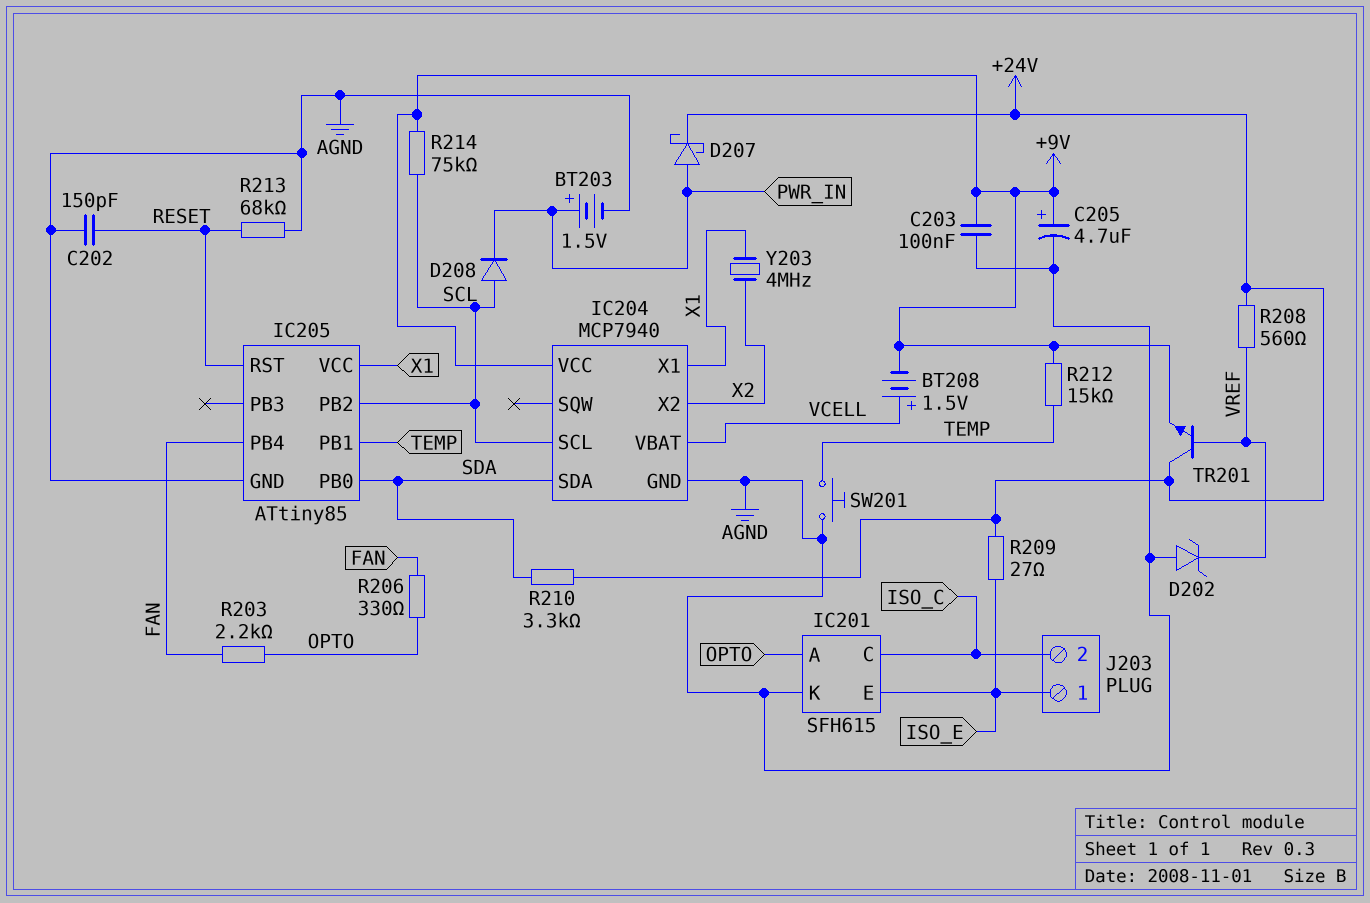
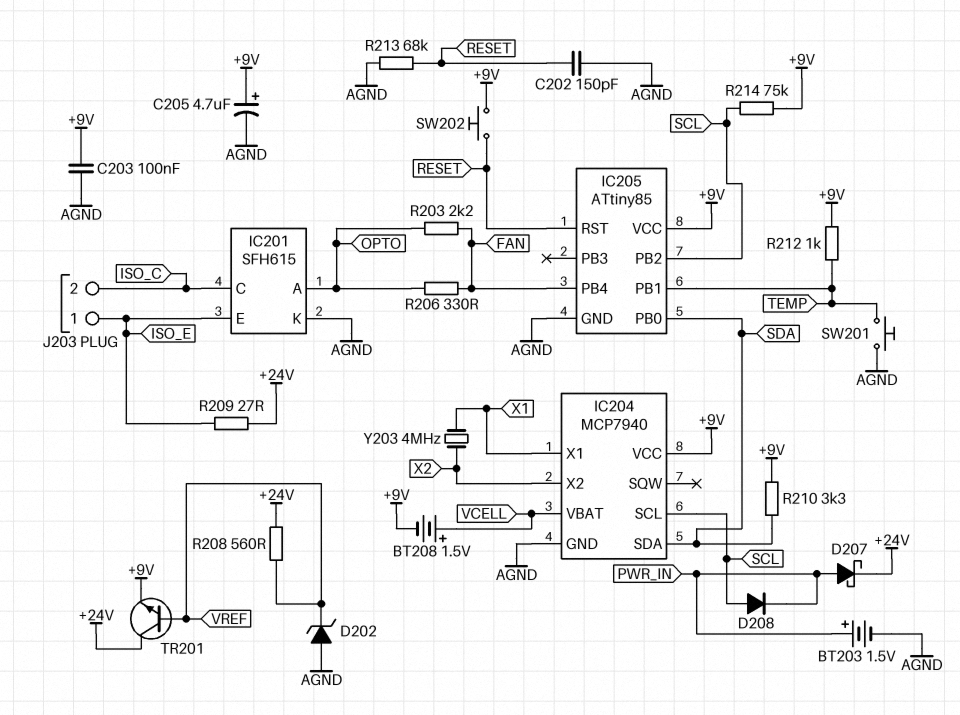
IC205 pin VCC: X1 -> +9V
R210: 3.3k (+24V, SDA) -> 3.3k (+9V, SDA)
R212: 15k (+9V, TEMP) -> 1k (+9V, TEMP)
SW202: none -> button (+9V, RESET)

